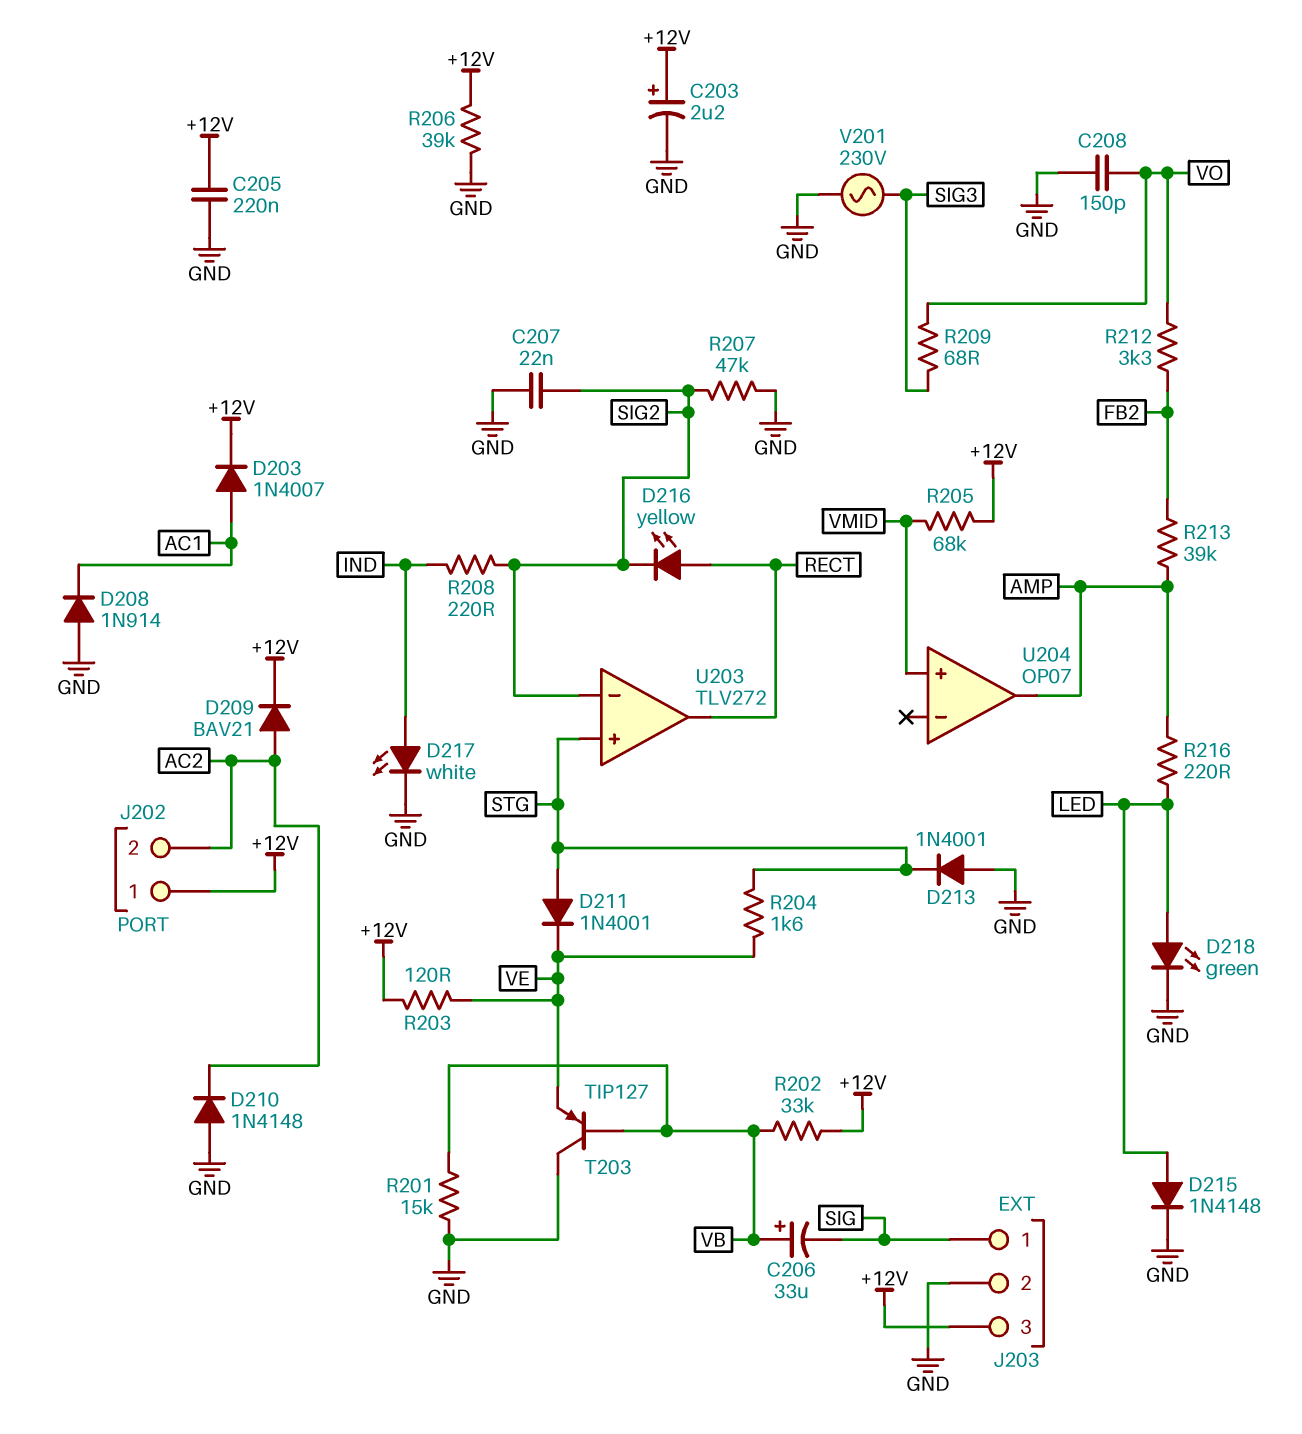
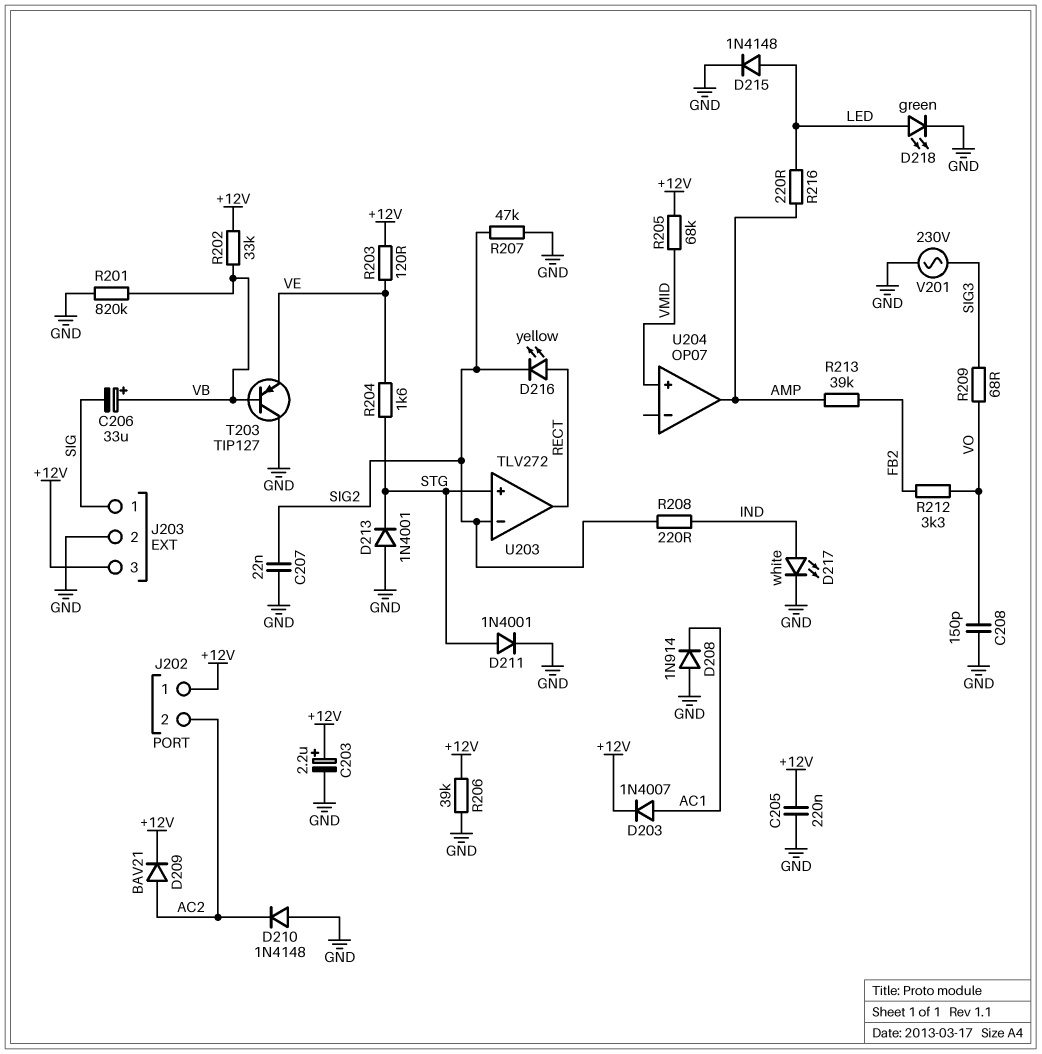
D211: diode 1N4001 (A STG, K VE) -> diode 1N4001 (A STG, K GND)
R201: 15k (GND, VB) -> 820k (GND, VB)

